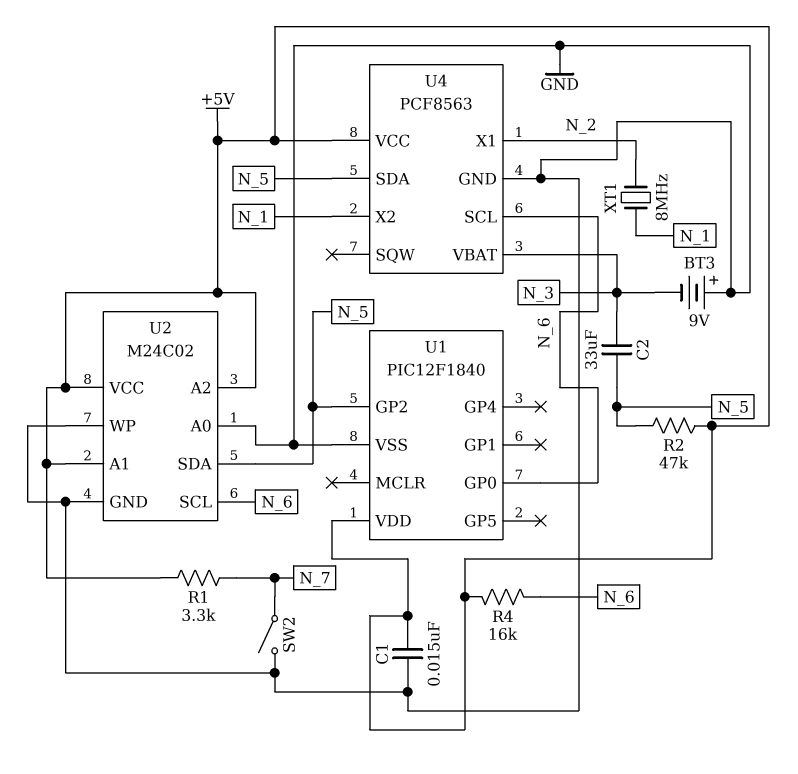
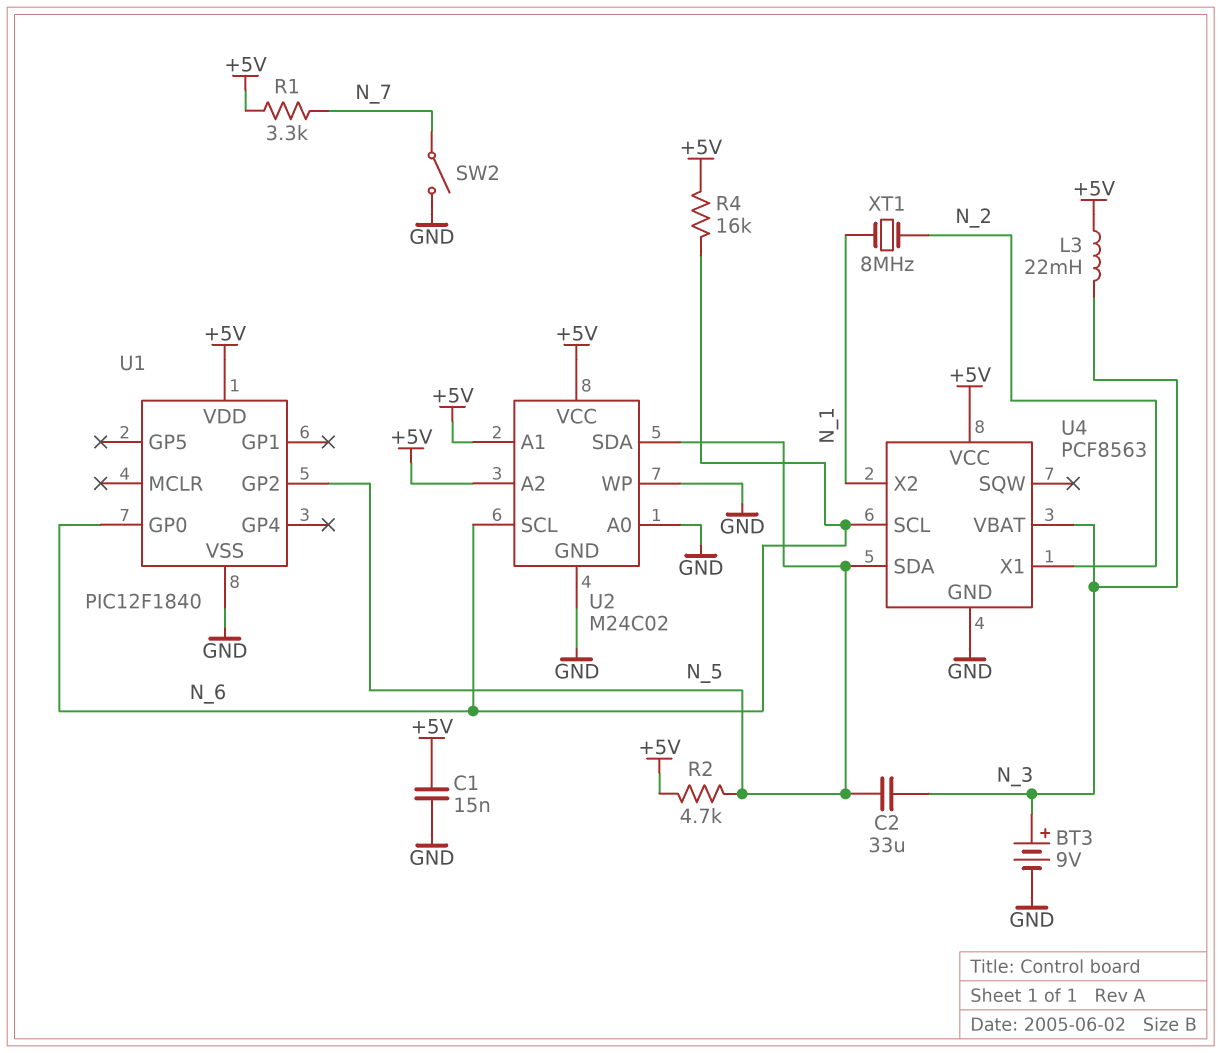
BT3: 9V (plus GND, minus N_3) -> 9V (plus N_3, minus GND)
L3: none -> 22mH (+5V, N_3)
R2: 47k (+5V, N_5) -> 4.7k (+5V, N_5)

